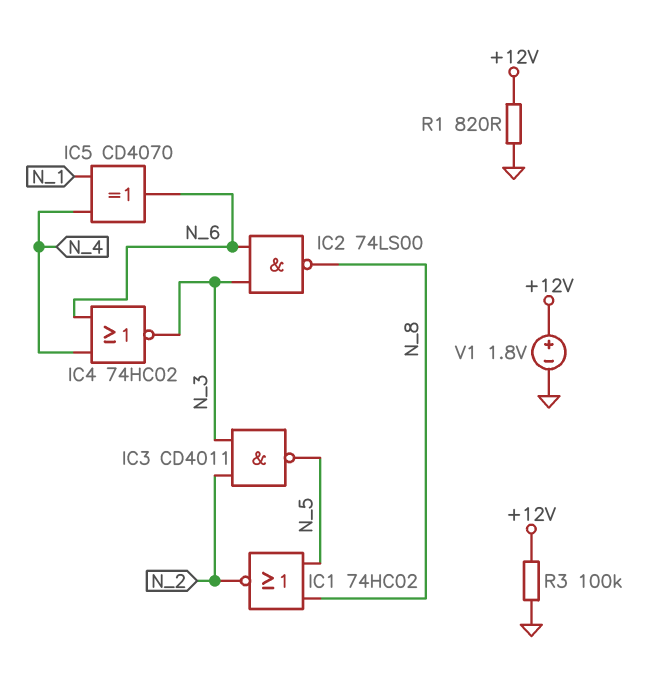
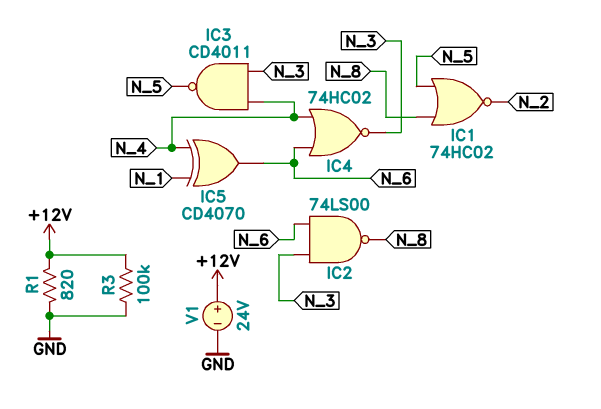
IC3: NAND CD4011 (in N_2, in N_3, out N_5) -> NAND CD4011 (in N_3, in N_4, out N_5)
V1: 1.8V (plus +12V, minus GND) -> 24V (plus +12V, minus GND)

